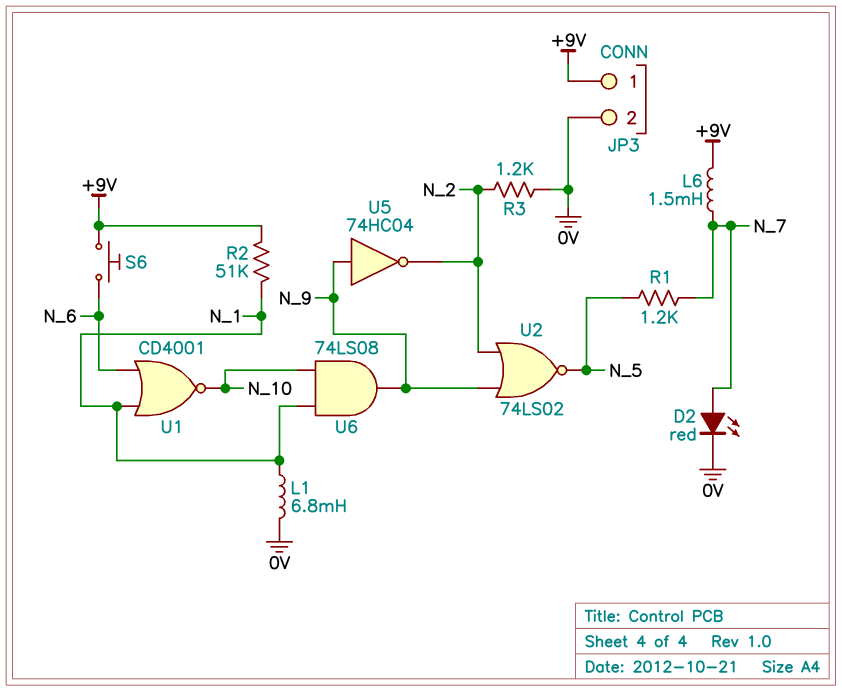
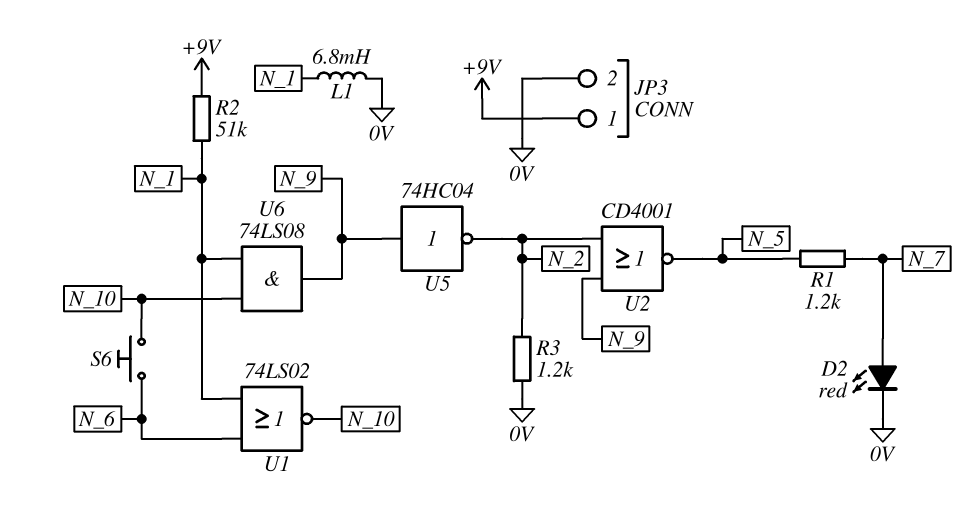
L6: 1.5mH (+9V, N_7) -> none
S6: button (+9V, N_6) -> button (N_6, N_10)
U1: NOR CD4001 (in N_1, in N_6, out N_10) -> NOR 74LS02 (in N_1, in N_6, out N_10)
U2: NOR 74LS02 (in N_2, in N_9, out N_5) -> NOR CD4001 (in N_2, in N_9, out N_5)

